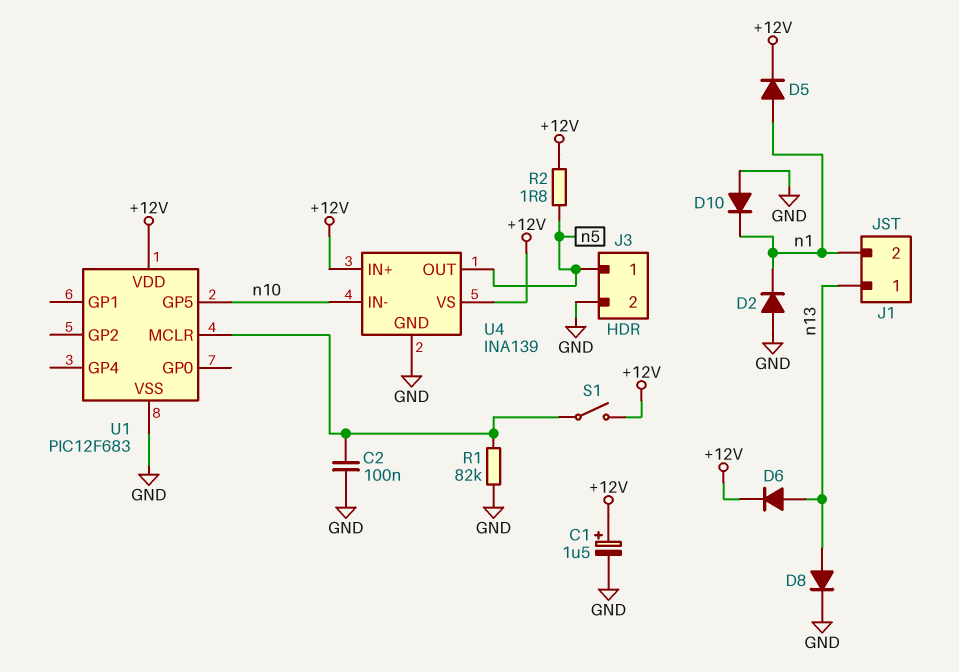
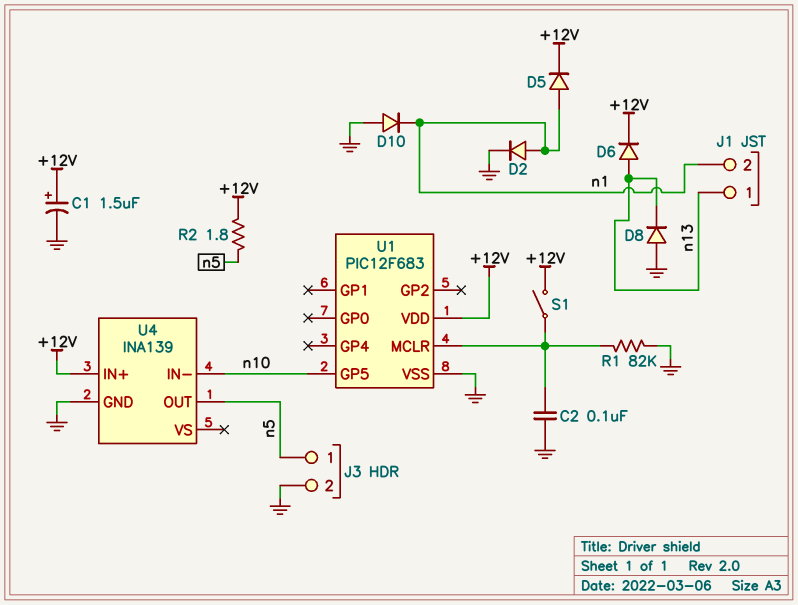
D2: diode (A GND, K n1) -> diode (A n1, K GND)
D8: diode (A n13, K GND) -> diode (A GND, K n13)
U4 pin VS: +12V -> none

